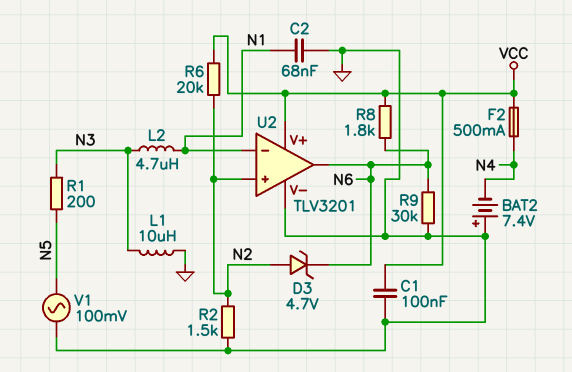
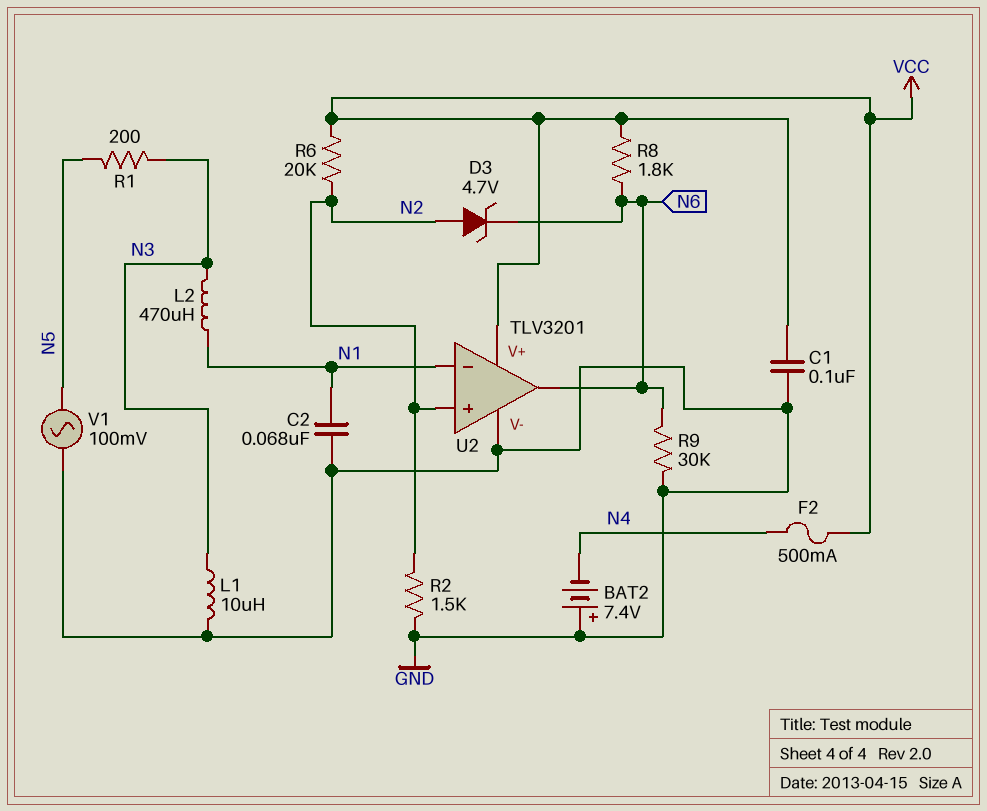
L2: 4.7uH (N1, N3) -> 470uH (N1, N3)

